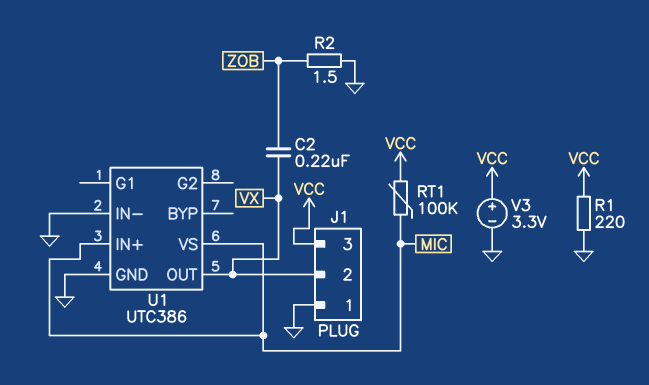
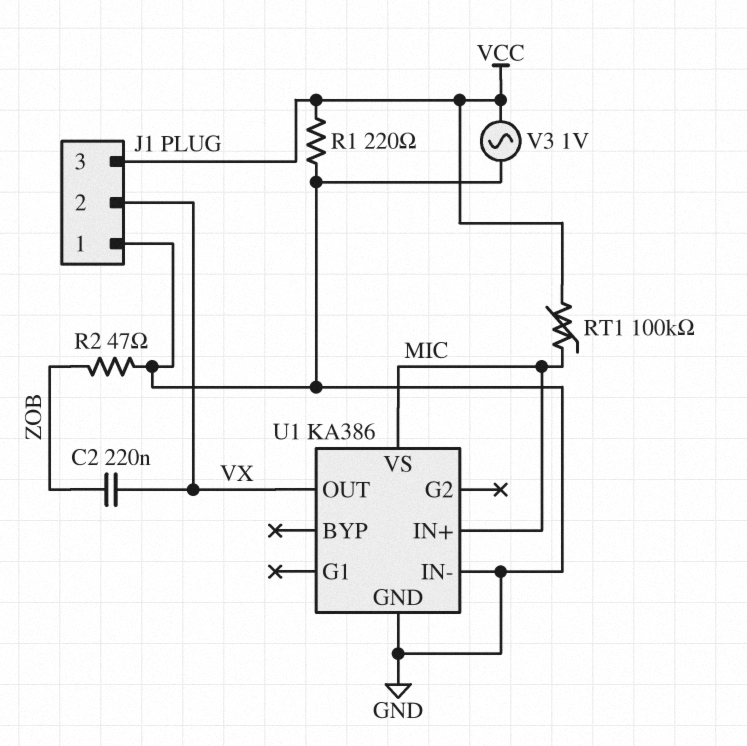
R2: 1.5 (GND, ZOB) -> 47 (GND, ZOB)
U1: UTC386 -> KA386
V3: 3.3V (plus VCC, minus GND) -> AC 1V (GND, VCC)

